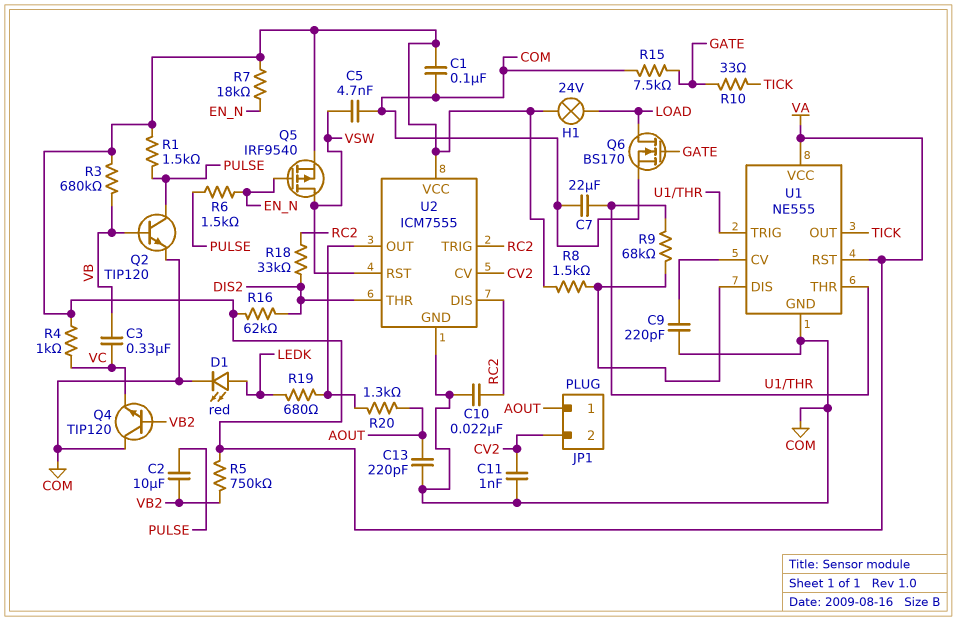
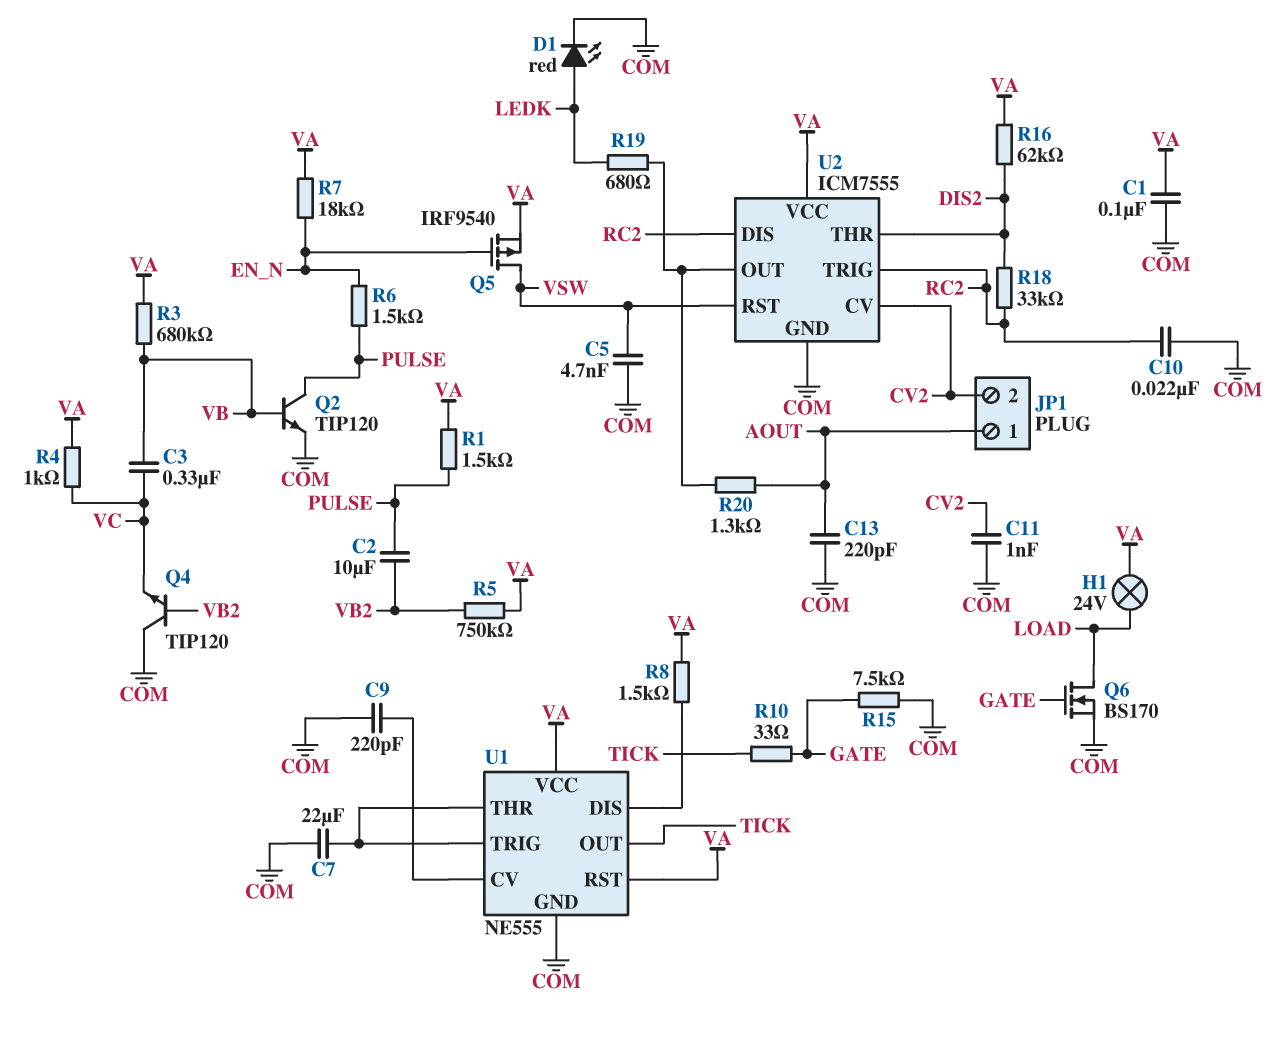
R9: 68k (U1/DIS, U1/THR) -> none

